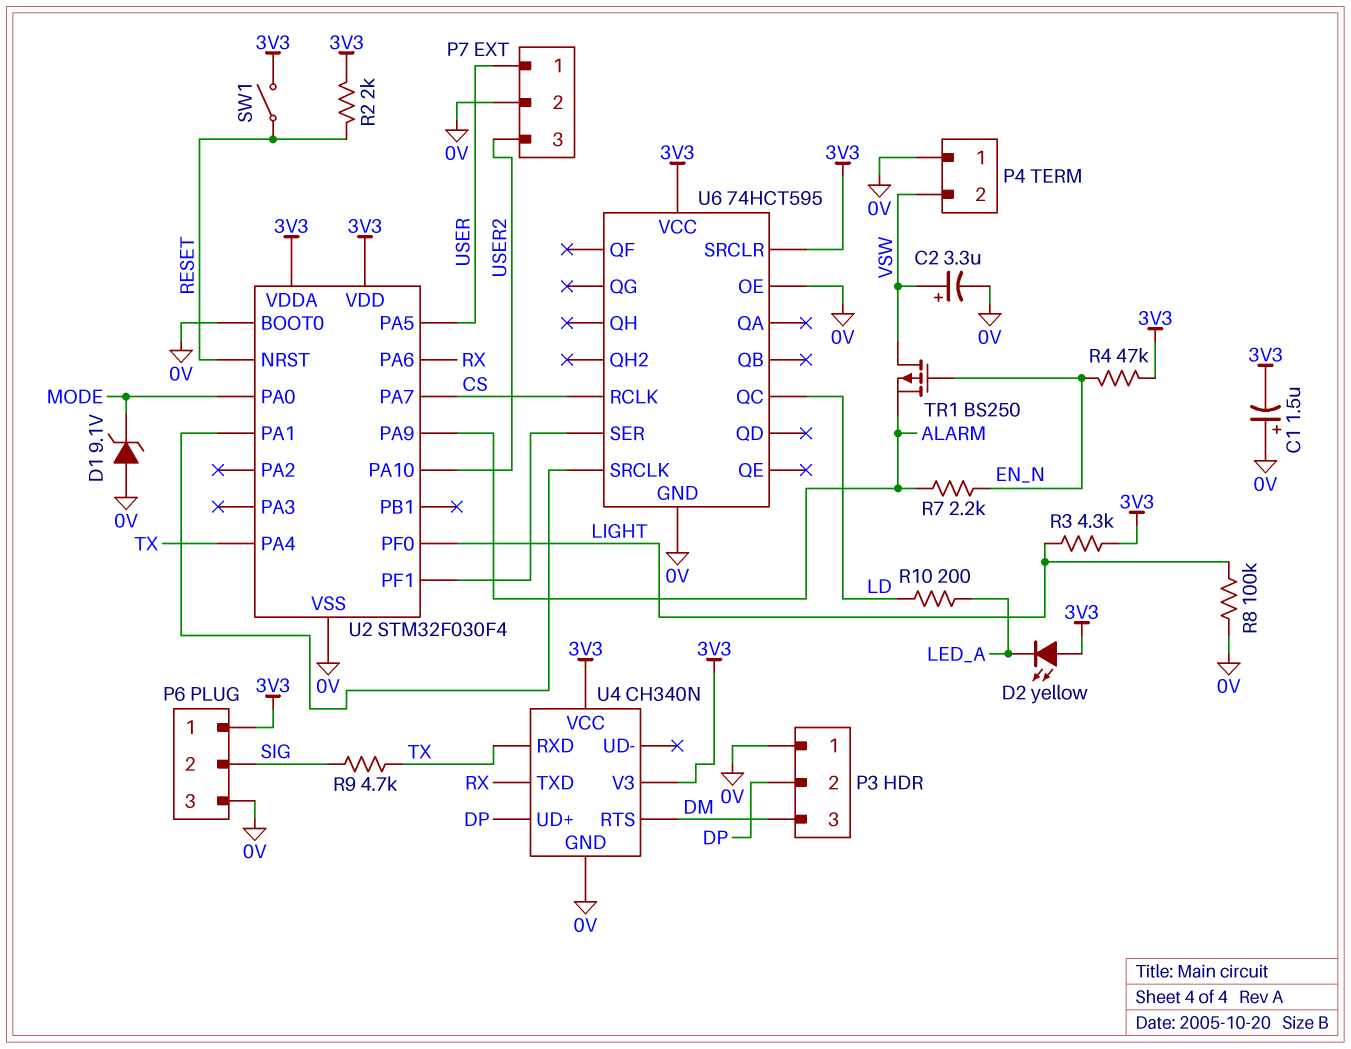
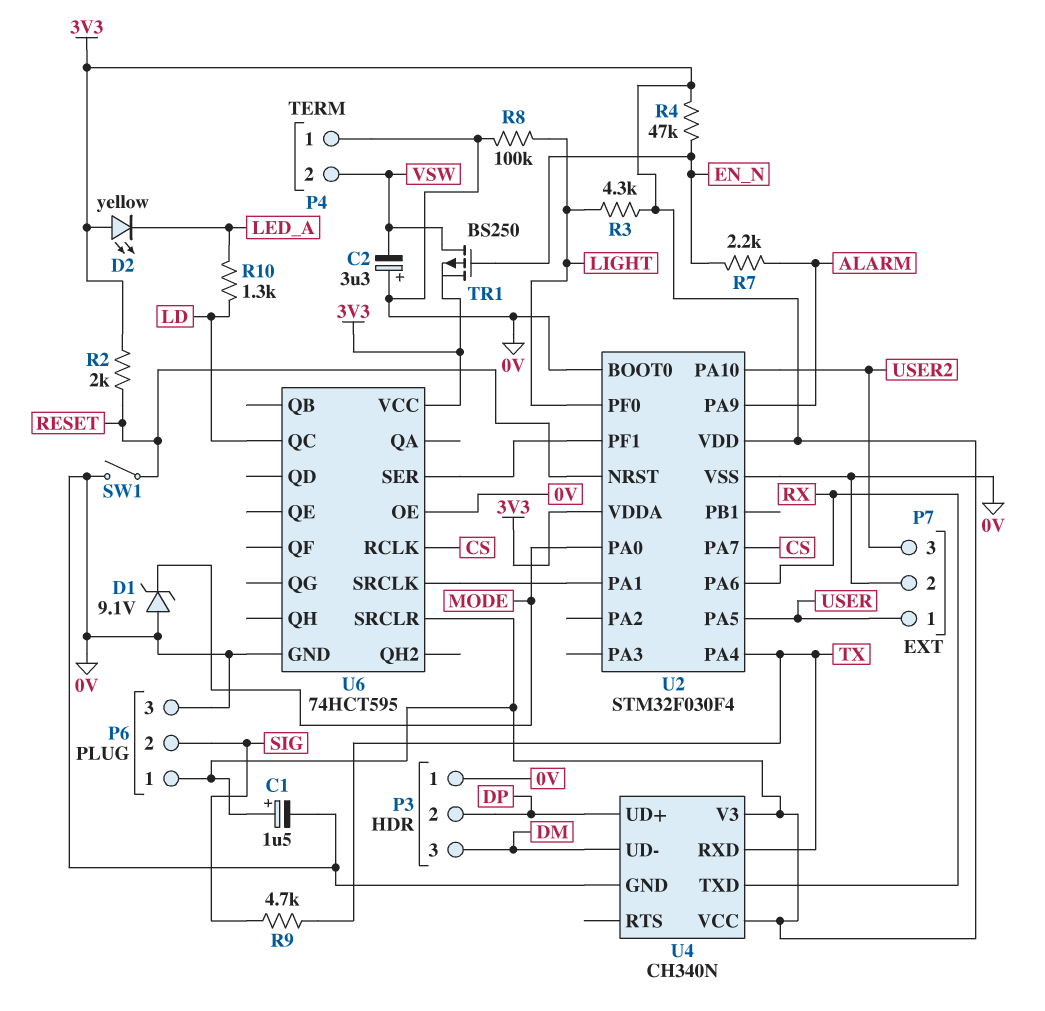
C1: 1.5uF (plus 0V, minus 3V3) -> 1.5uF (plus 3V3, minus 0V)
C2: 3.3uF (plus VSW, minus 0V) -> 3.3uF (plus 0V, minus VSW)
R10: 200 (LD, LED_A) -> 1.3k (LD, LED_A)
SW1: switch (3V3, RESET) -> switch (0V, RESET)
TR1: PMOS BS250 (G EN_N, D VSW, S ALARM) -> PMOS BS250 (G EN_N, D VSW, S 3V3)
U4 pin RTS: DM -> none
U4 pin UD-: none -> DM

